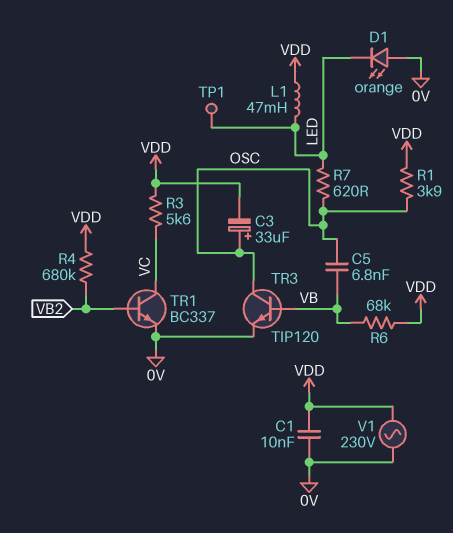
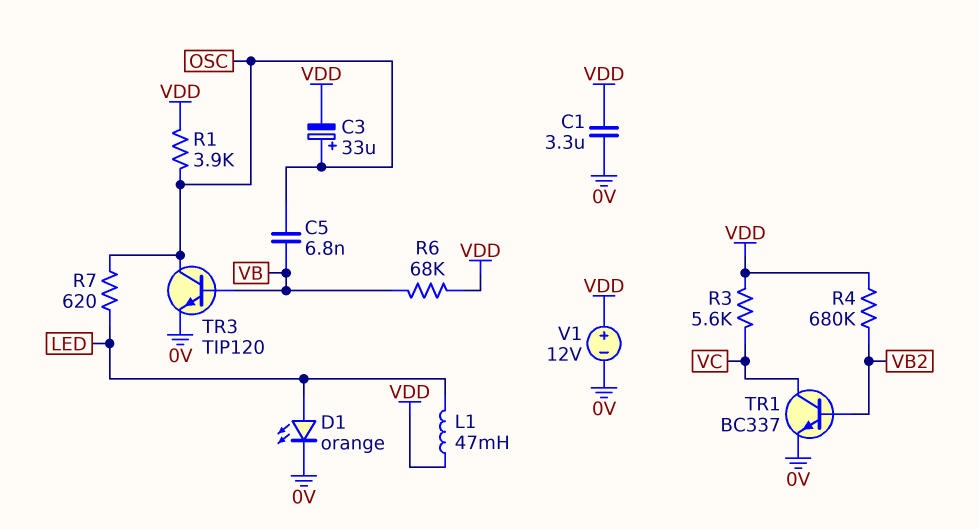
C1: 10nF (0V, VDD) -> 3.3uF (0V, VDD)
D1: LED orange (A 0V, K LED) -> LED orange (A LED, K 0V)
TP1: test point (LED) -> none
V1: AC 230V (0V, VDD) -> 12V (plus VDD, minus 0V)

